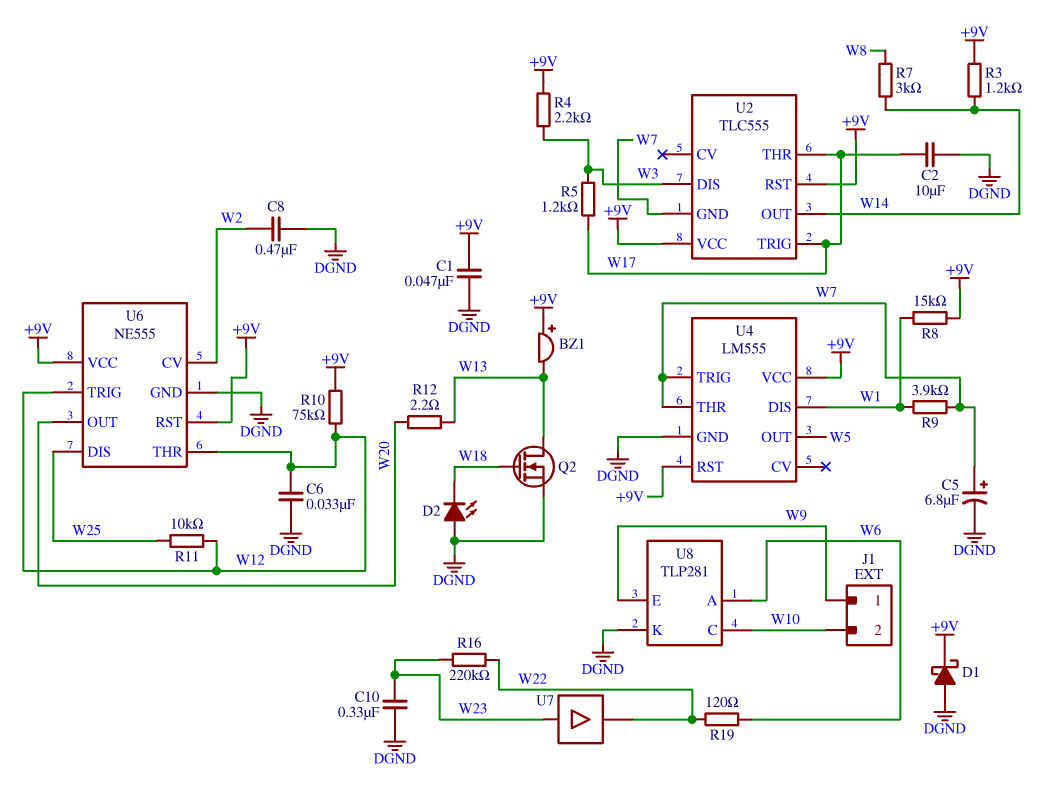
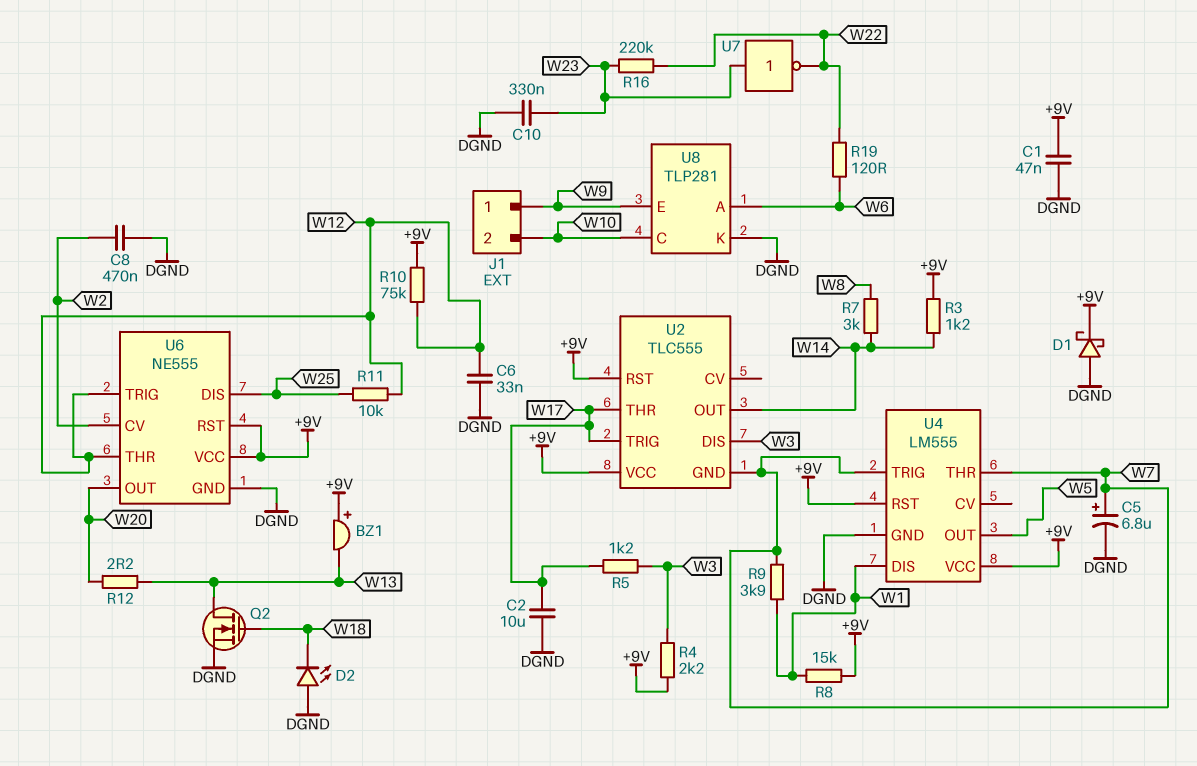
U7: buffer (in W23, out W22) -> NOT (in W23, out W22)

